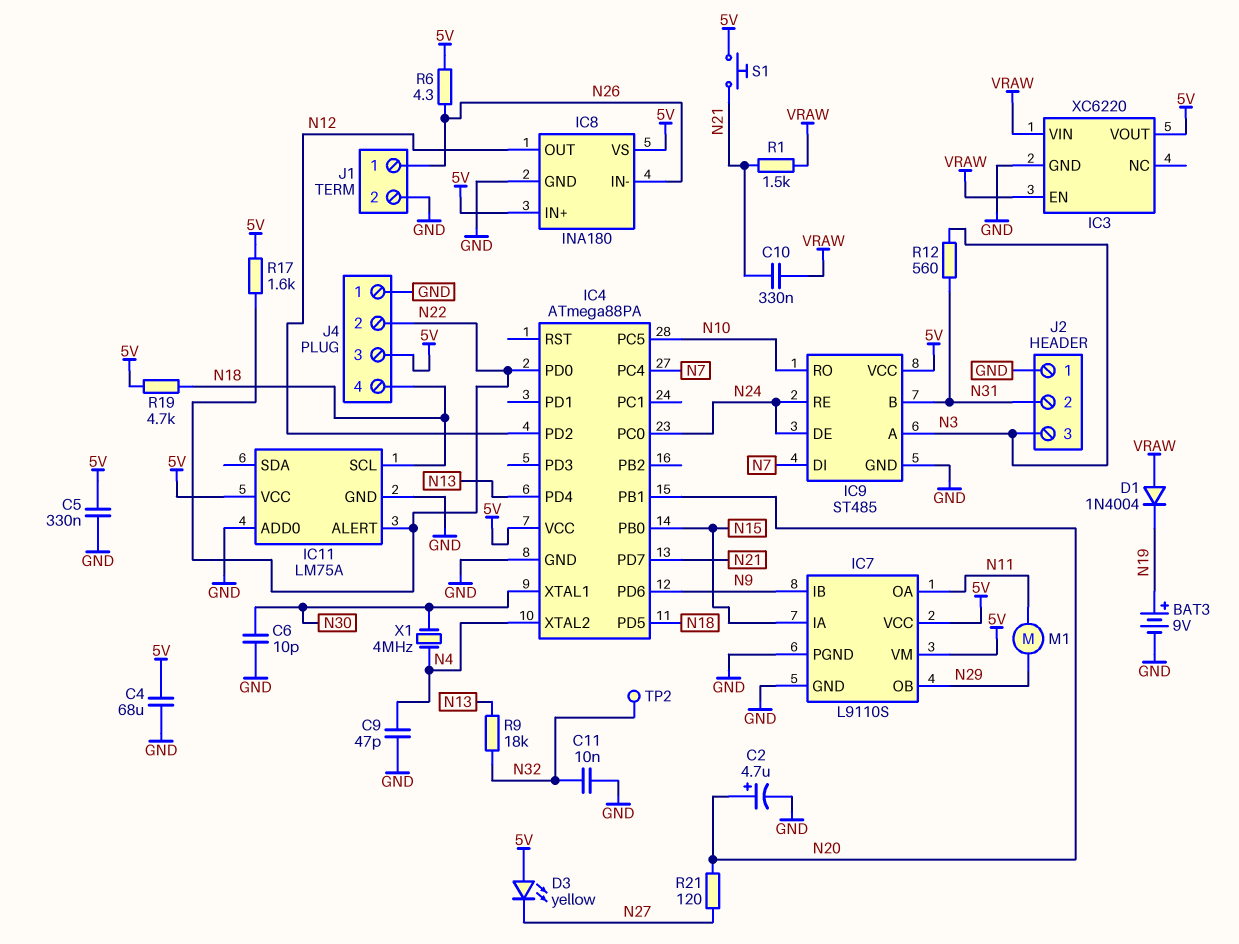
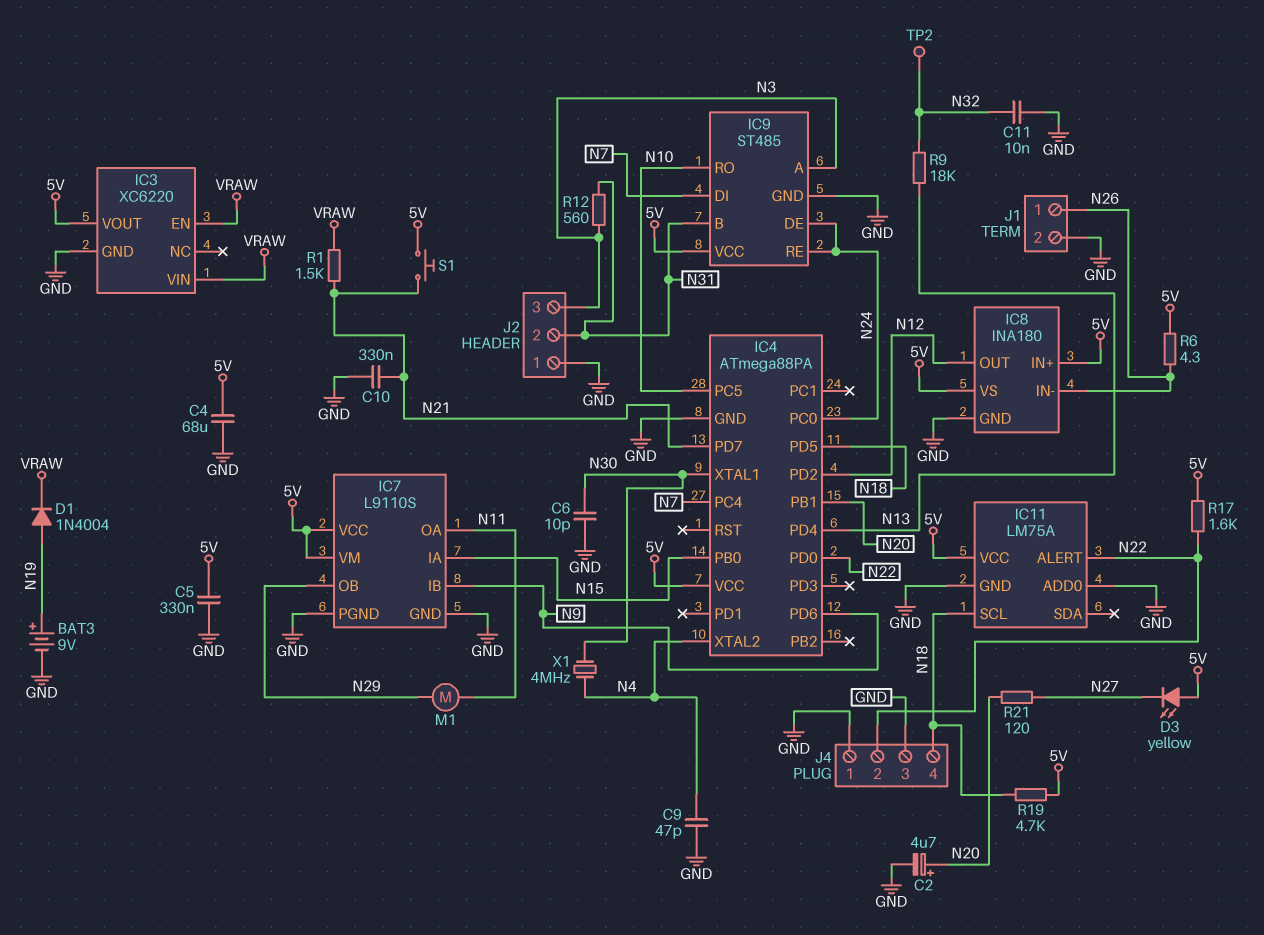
C10: 330nF (N21, VRAW) -> 330nF (GND, N21)
D1: diode 1N4004 (A VRAW, K N19) -> diode 1N4004 (A N19, K VRAW)
J4 pin 3: 5V -> GND

